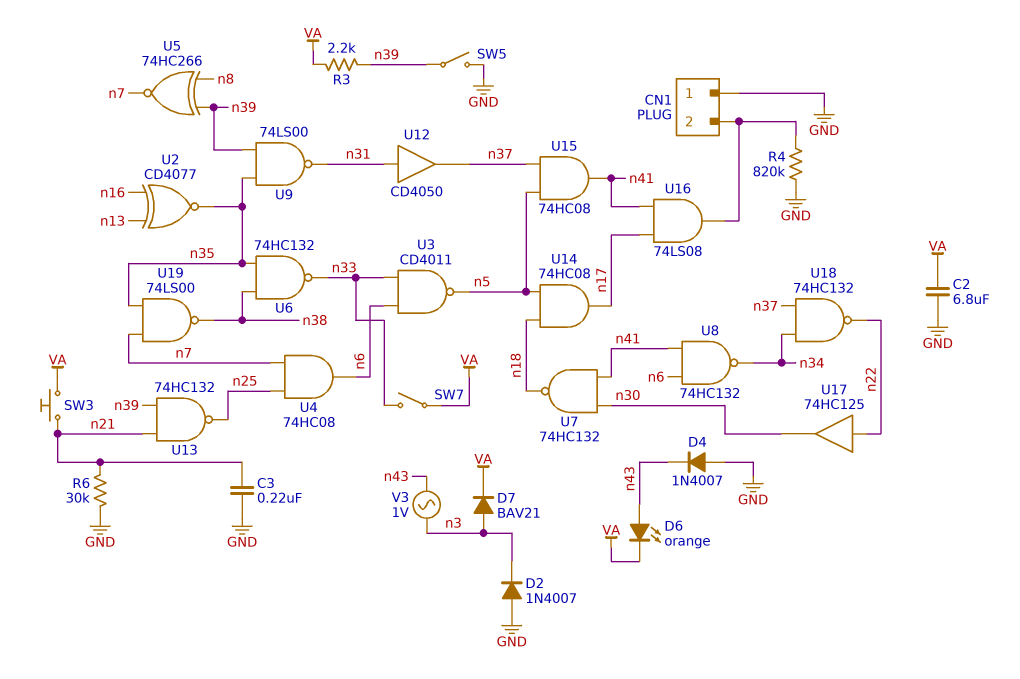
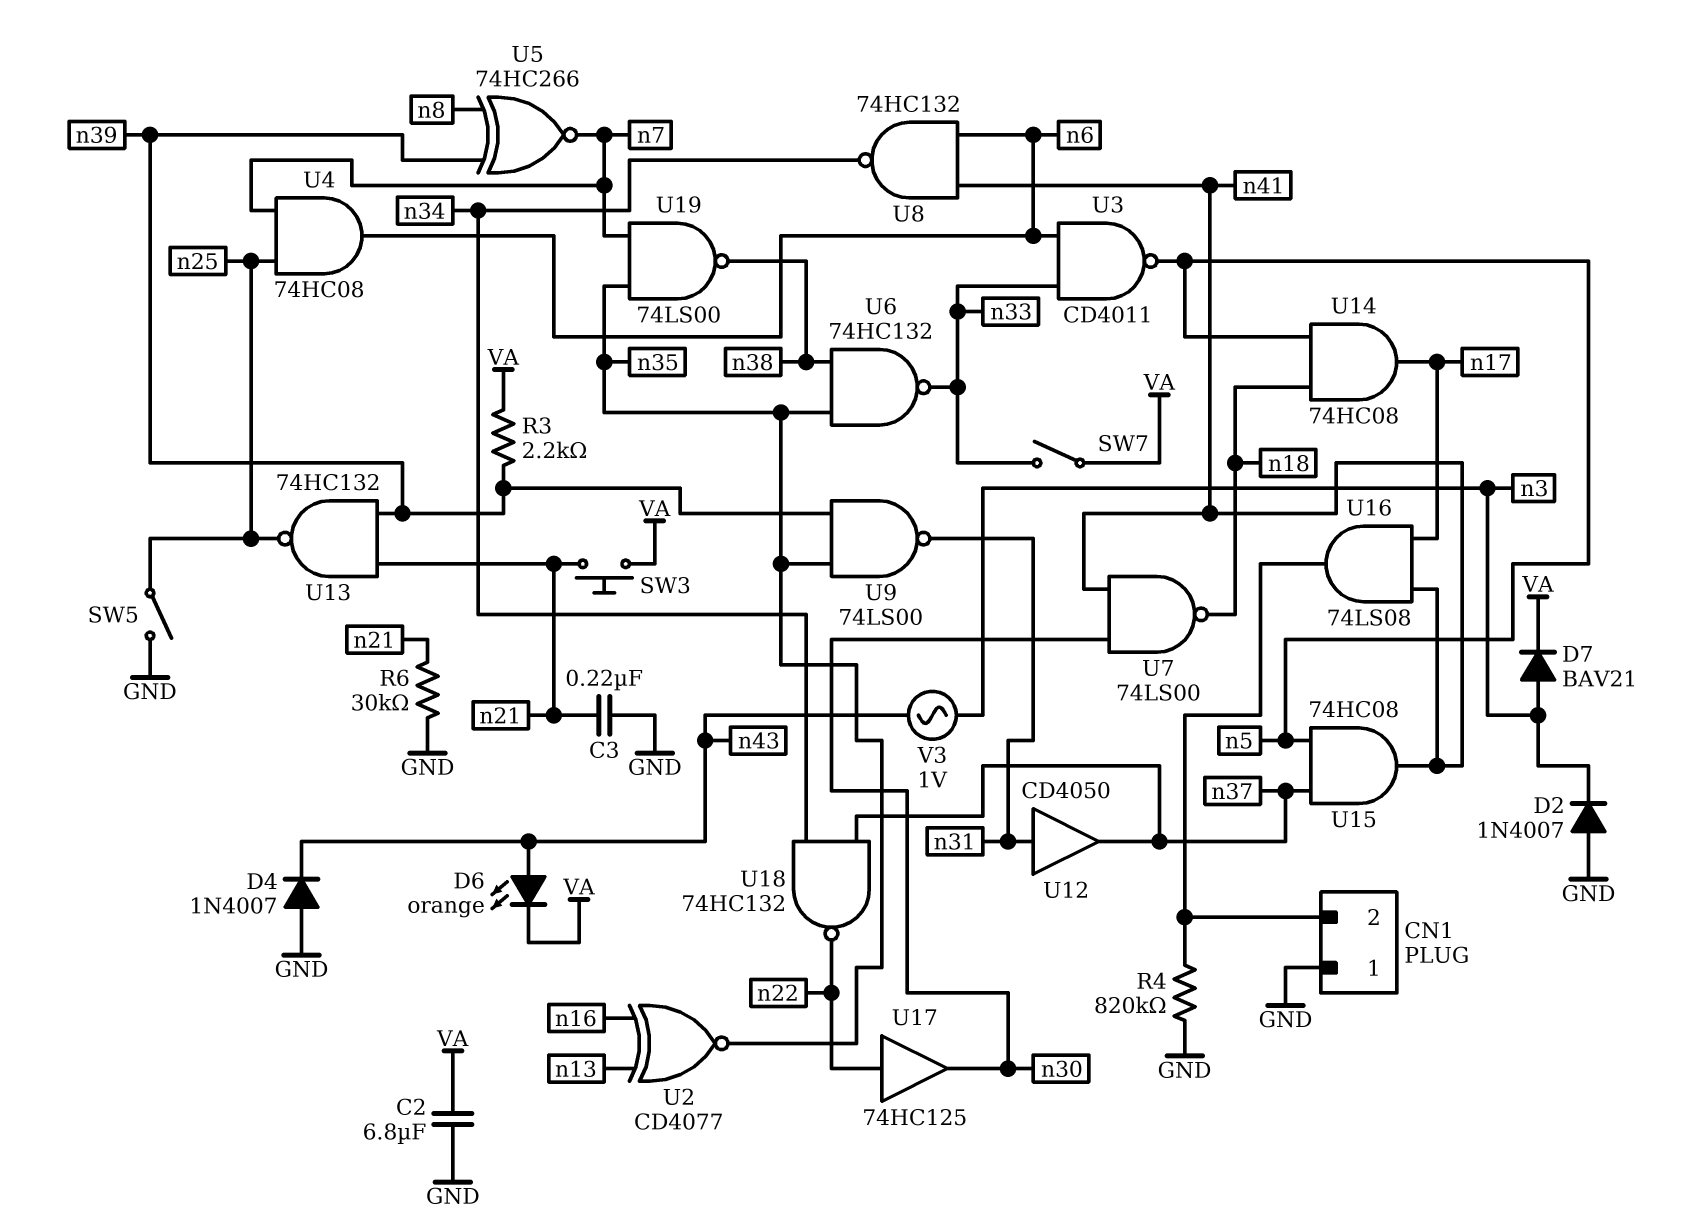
SW5: switch (GND, n39) -> switch (GND, n25)
U7: NAND 74HC132 (in n30, in n41, out n18) -> NAND 74LS00 (in n30, in n41, out n18)

